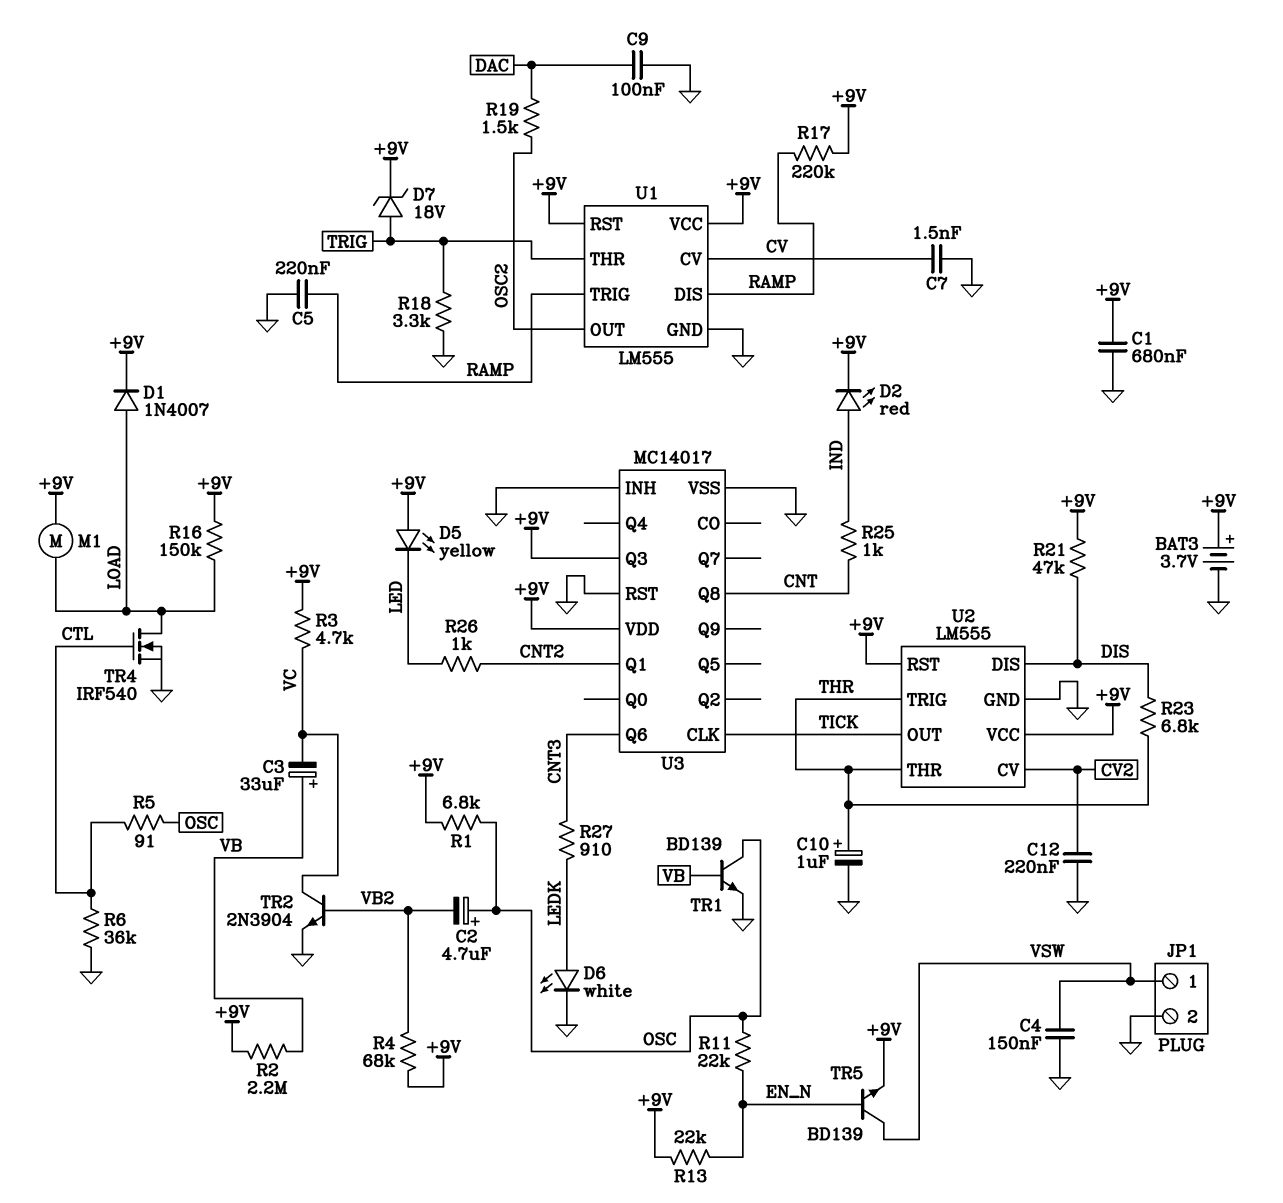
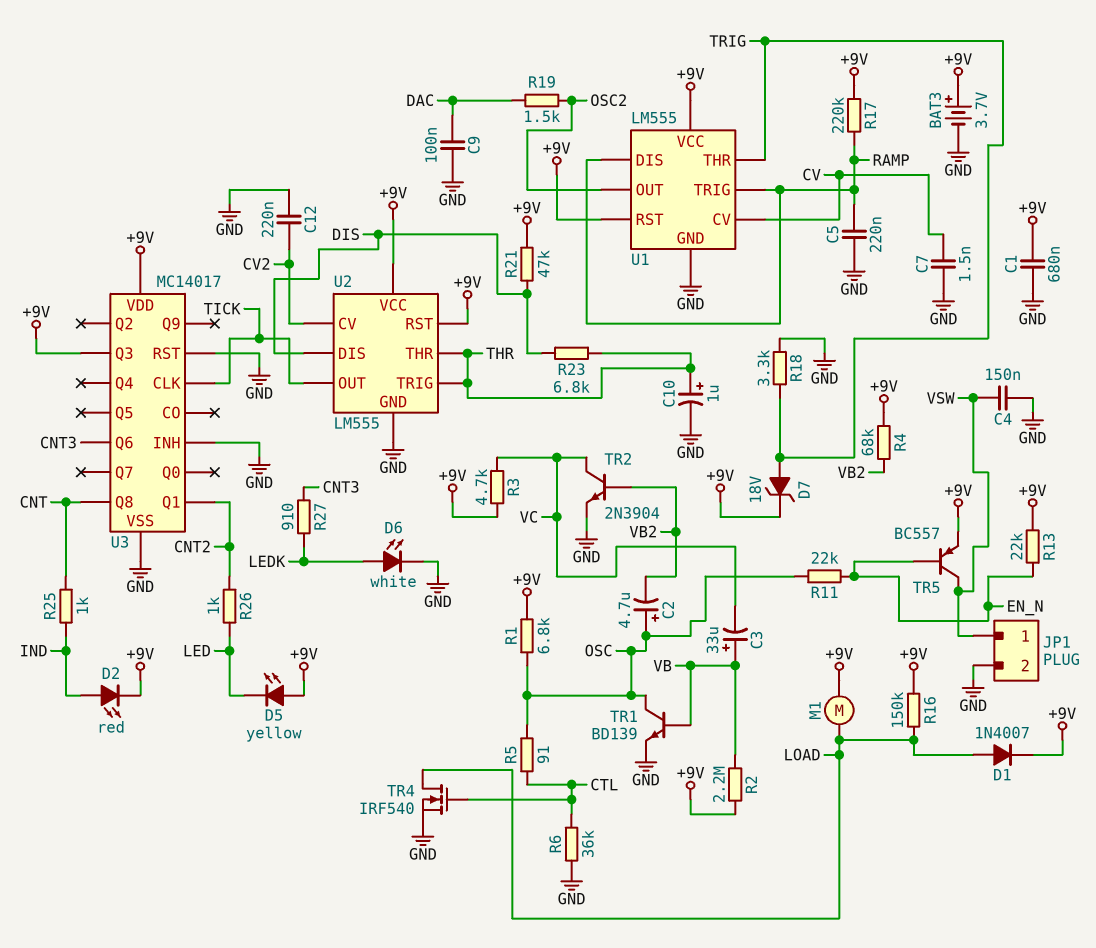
TR5: NPN BD139 (B EN_N, C VSW, E +9V) -> PNP BC557 (B EN_N, C VSW, E +9V)

